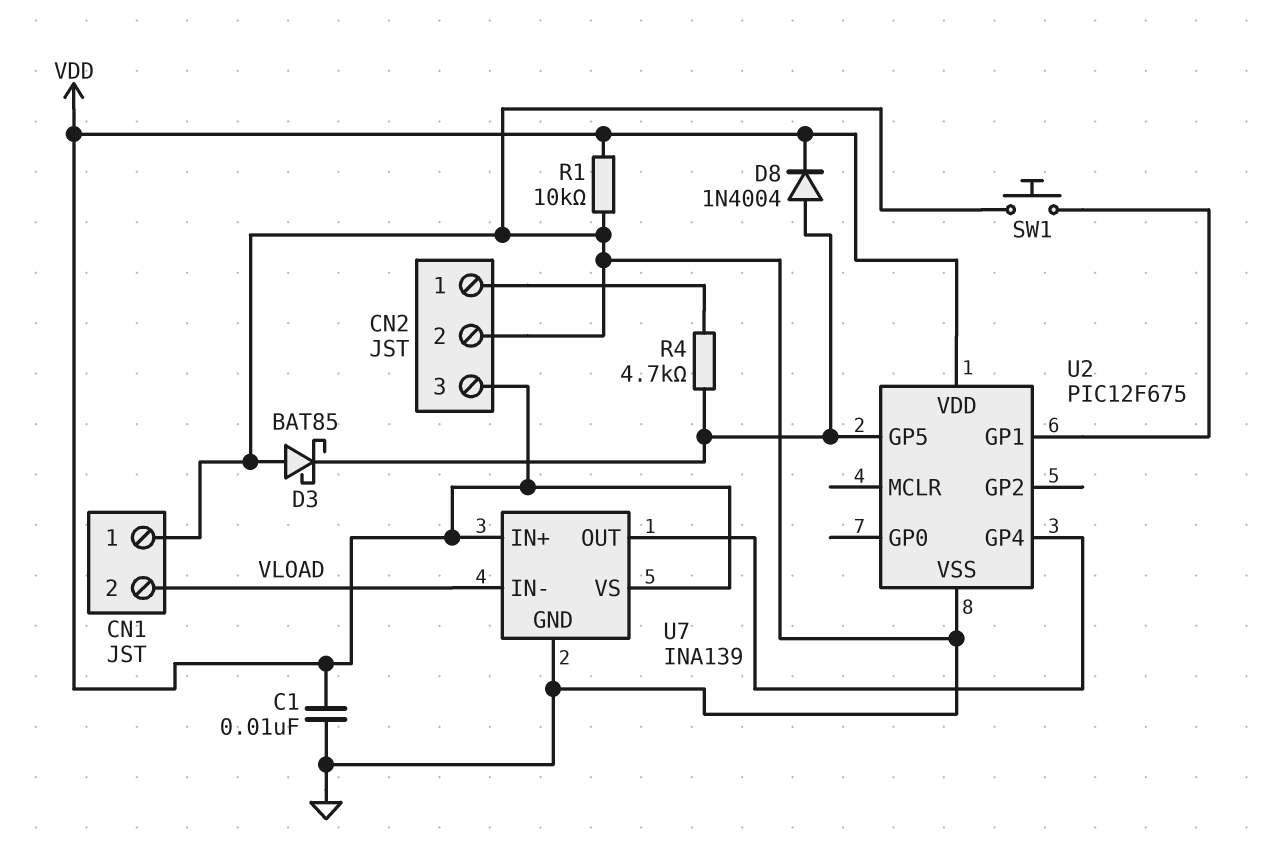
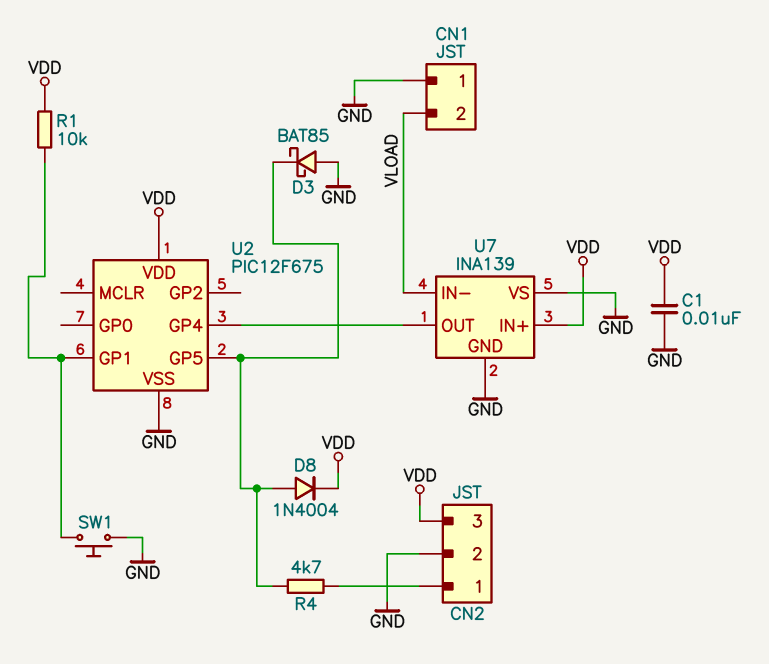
R1: 10k (GND, VDD) -> 10k (U2/GP1, VDD)
U7 pin VS: VDD -> GND

